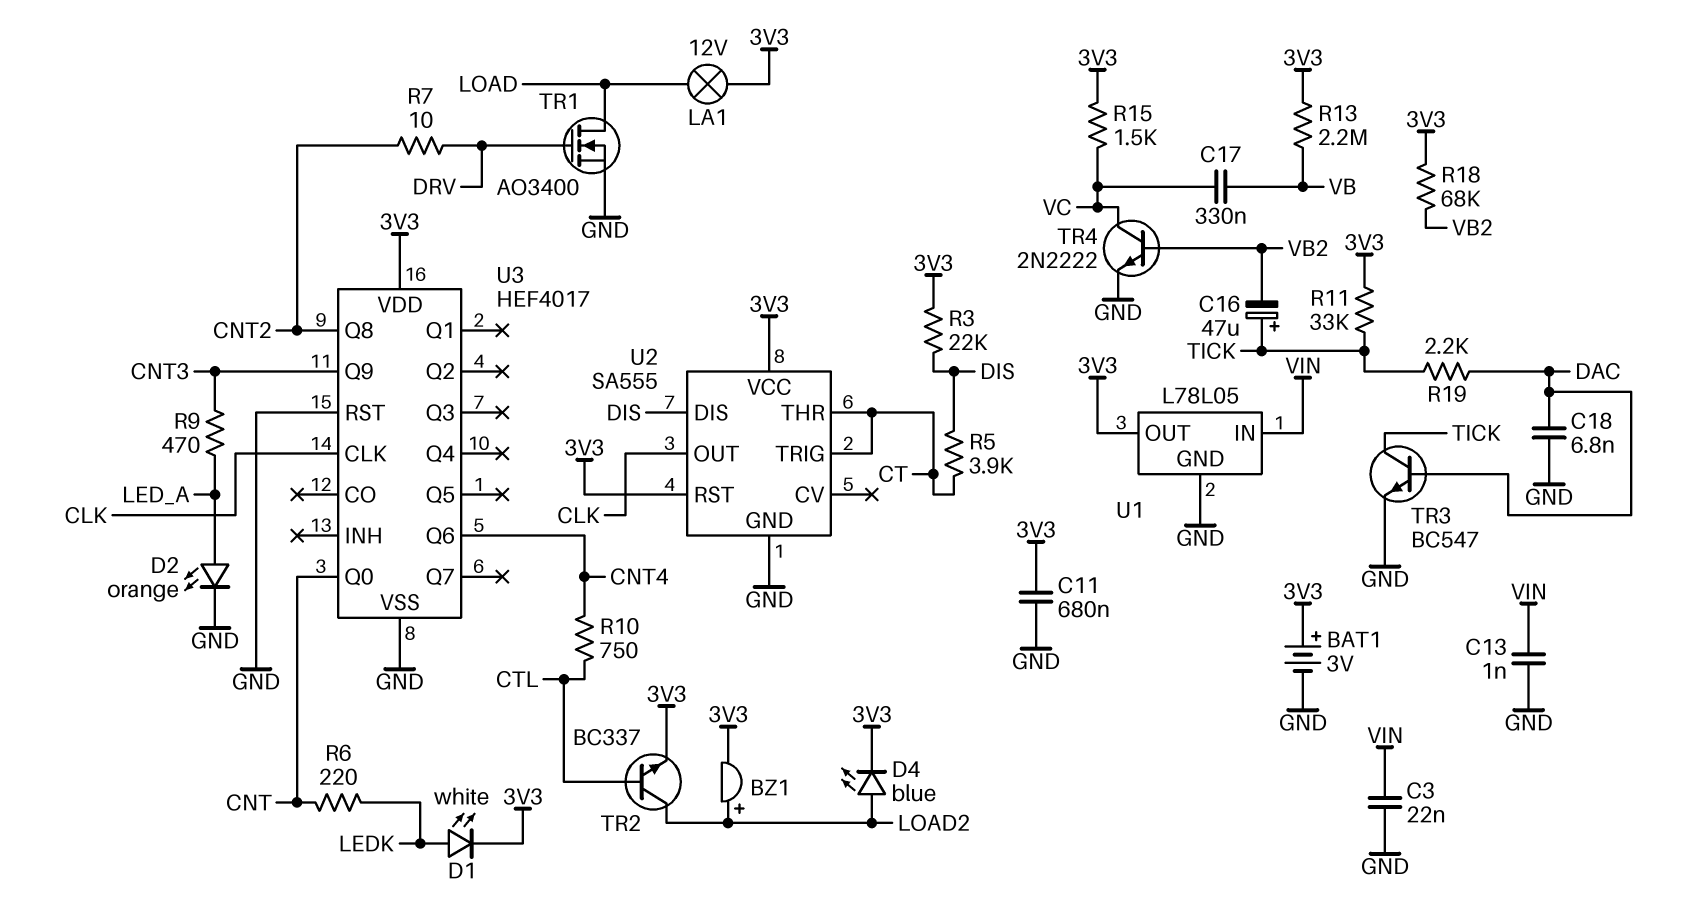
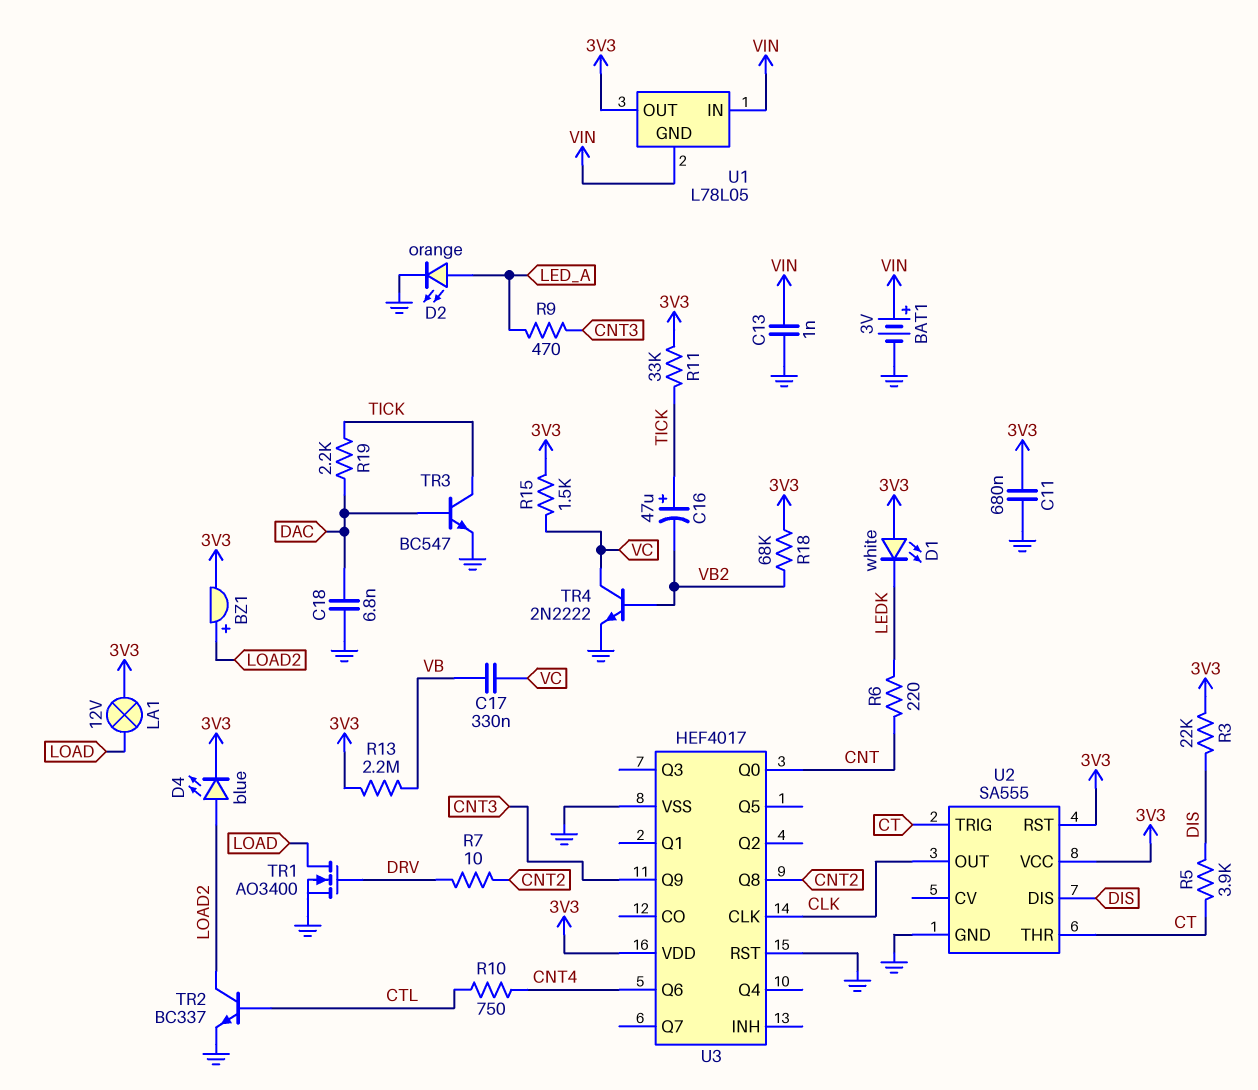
BAT1: 3V (plus 3V3, minus GND) -> 3V (plus VIN, minus GND)
C3: 22nF (GND, VIN) -> none
D1: LED white (A LEDK, K 3V3) -> LED white (A 3V3, K LEDK)
TR2: NPN BC337 (B CTL, C LOAD2, E 3V3) -> NPN BC337 (B CTL, C LOAD2, E GND)
U1 pin GND: GND -> VIN

